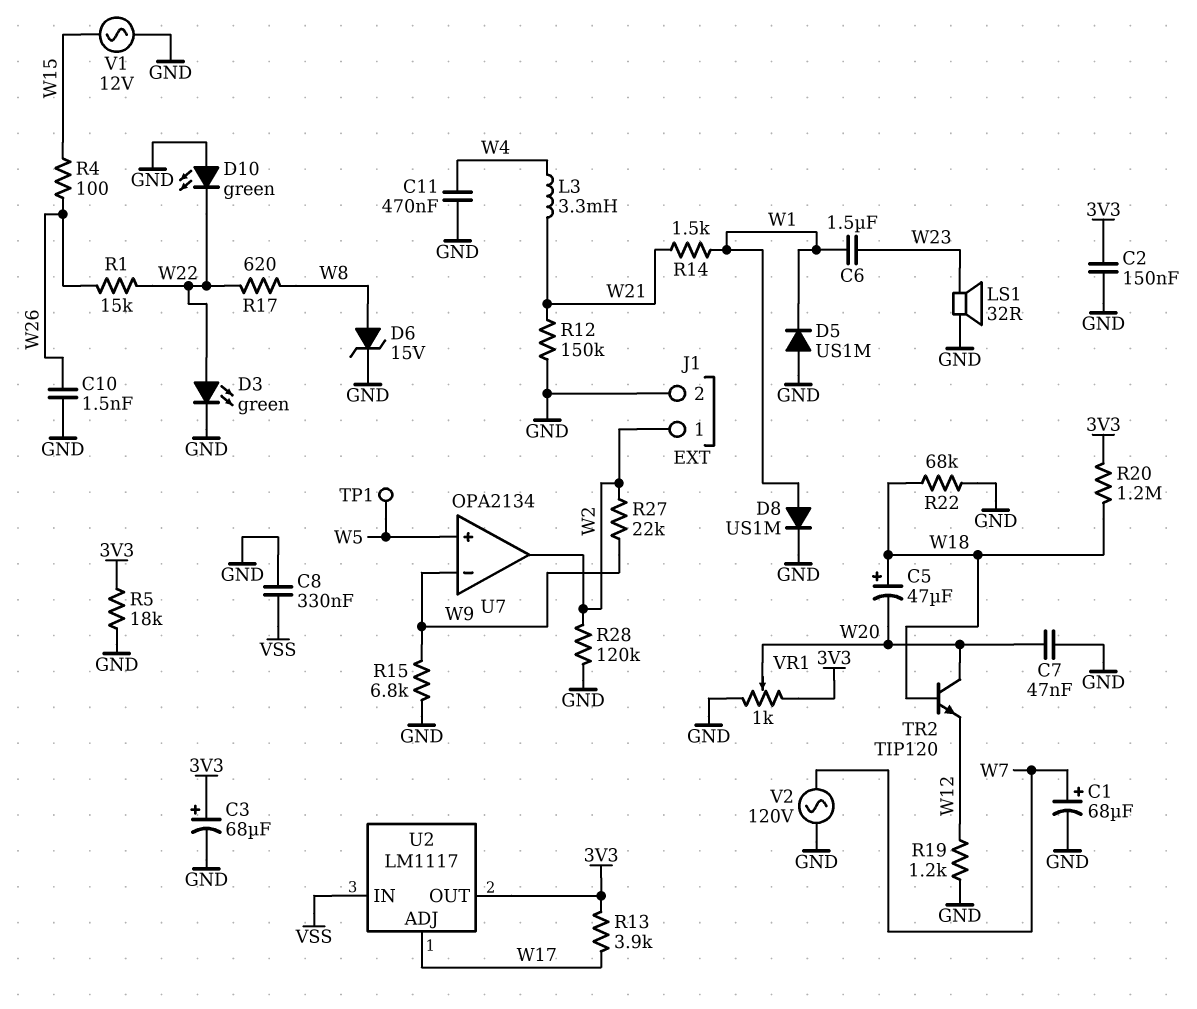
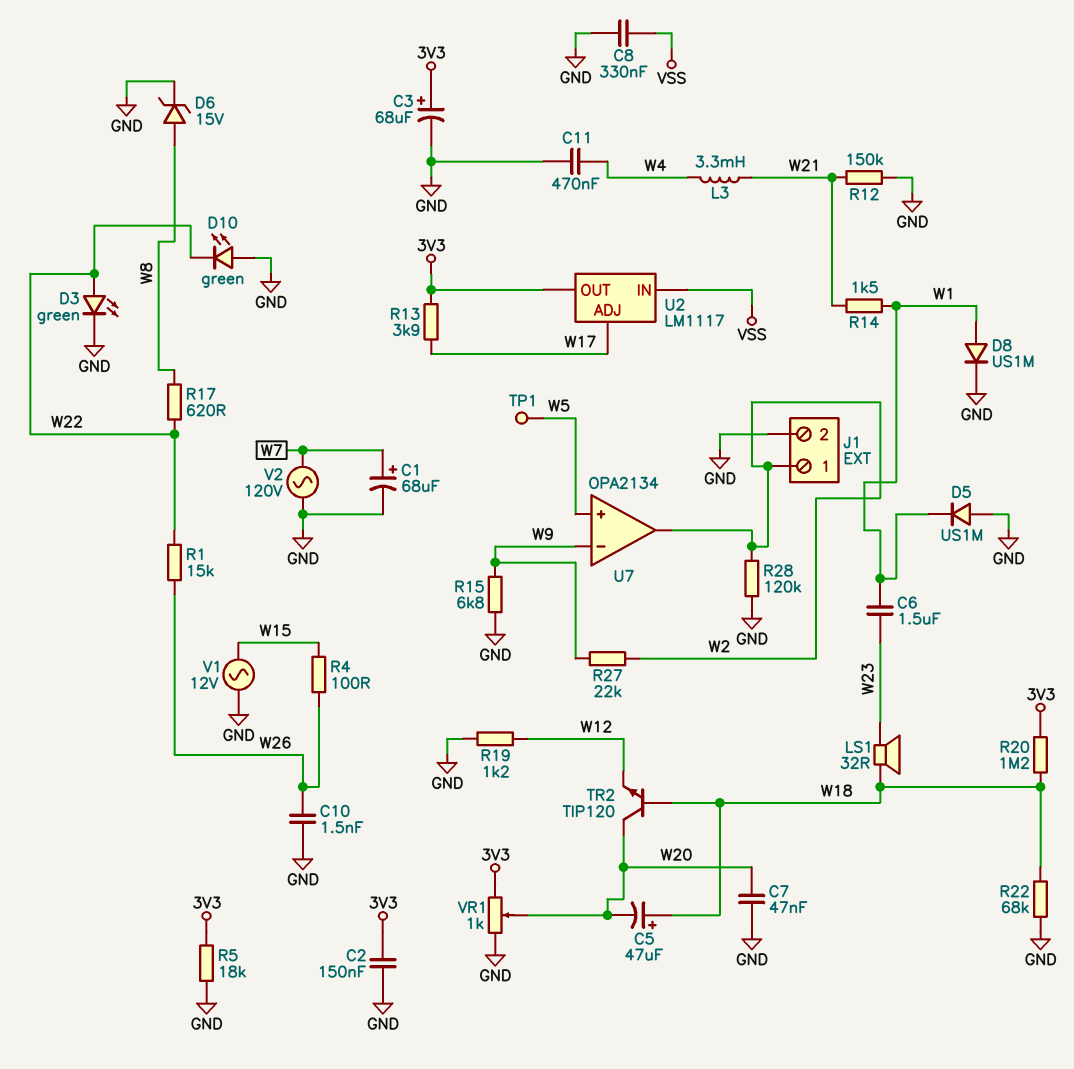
LS1: speaker 32R (GND, W23) -> speaker 32R (W18, W23)

